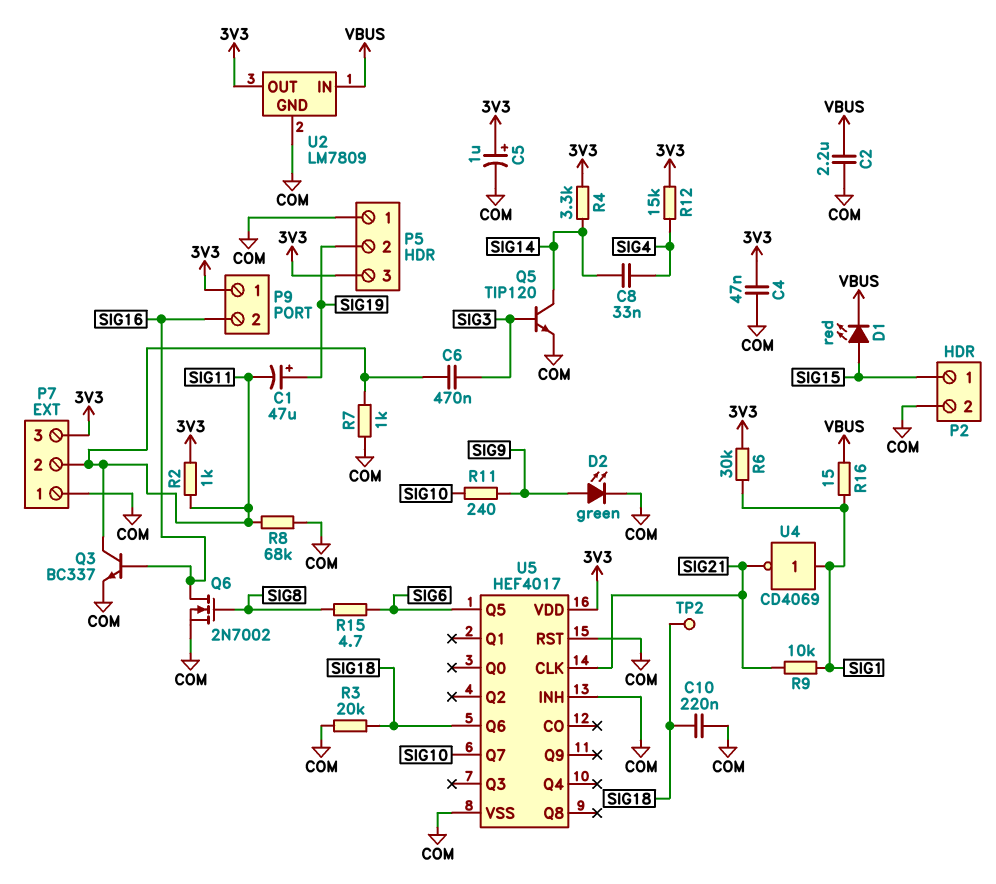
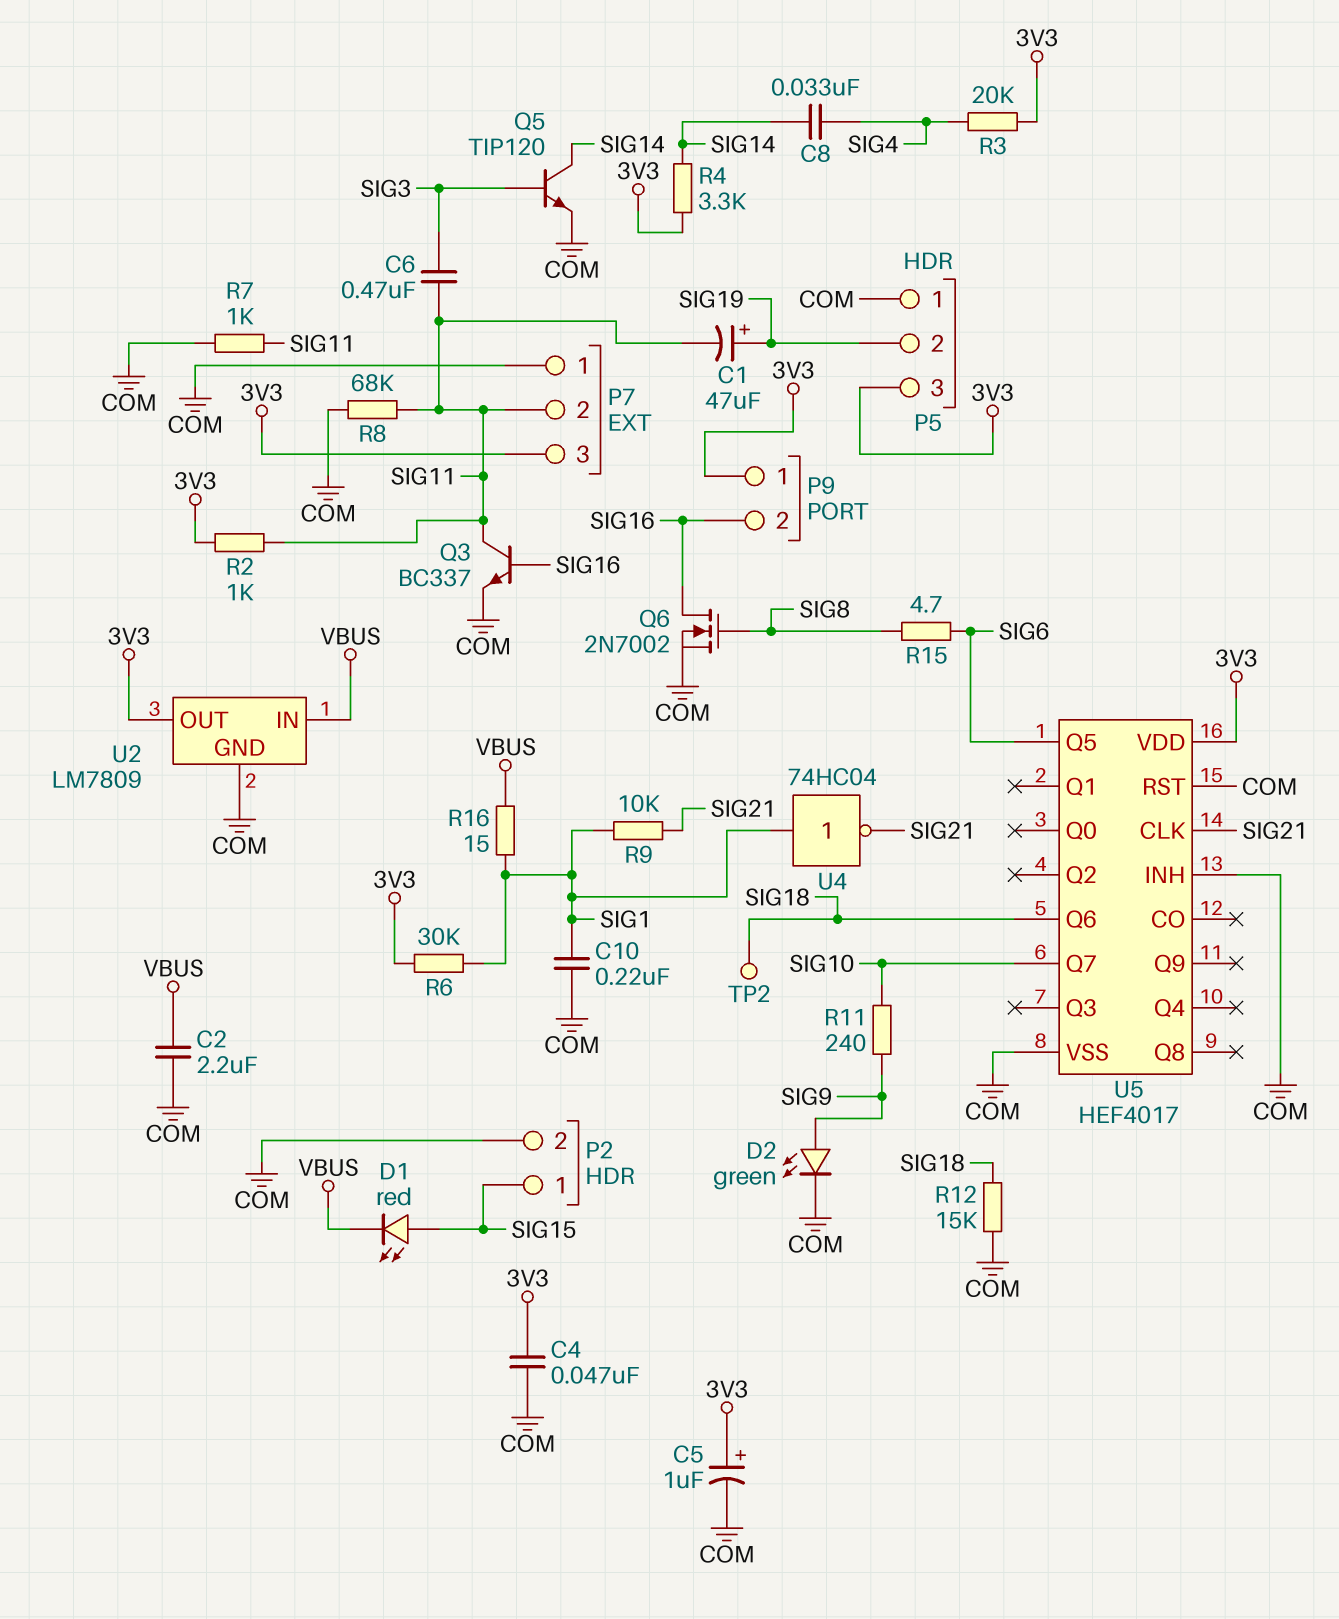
C10: 220nF (COM, SIG18) -> 220nF (COM, SIG1)
R3: 20k (COM, SIG18) -> 20k (3V3, SIG4)
R12: 15k (3V3, SIG4) -> 15k (COM, SIG18)
U4: NOT CD4069 (in SIG1, out SIG21) -> NOT 74HC04 (in SIG1, out SIG21)

